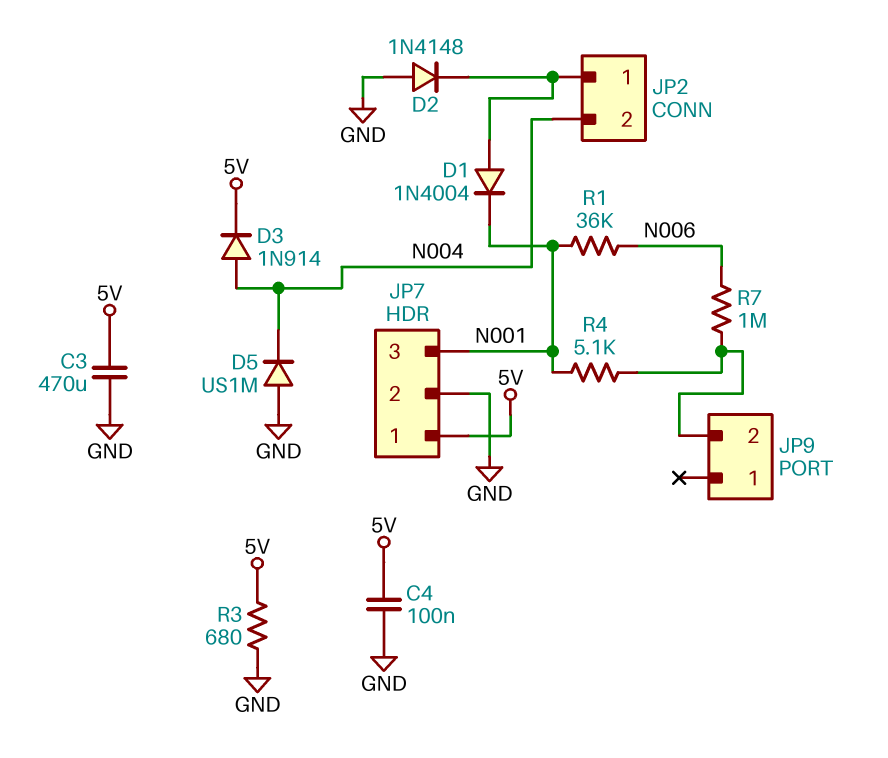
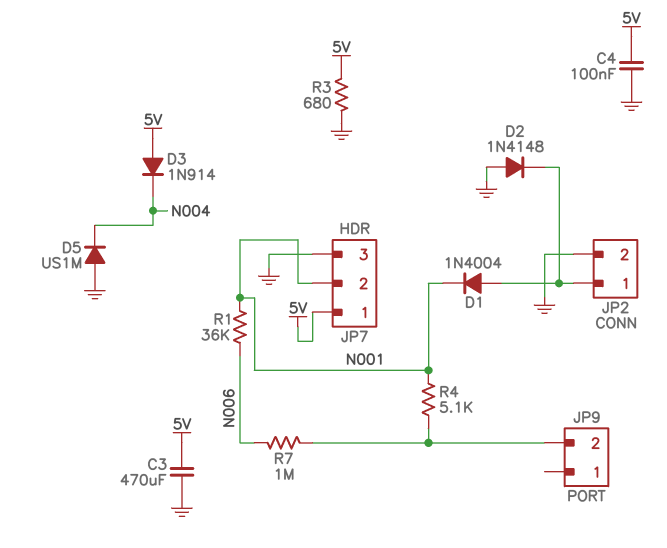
D3: diode 1N914 (A N004, K 5V) -> diode 1N914 (A 5V, K N004)
JP2 pin 2: N004 -> GND
JP7 pin 2: GND -> N001
JP7 pin 3: N001 -> GND

